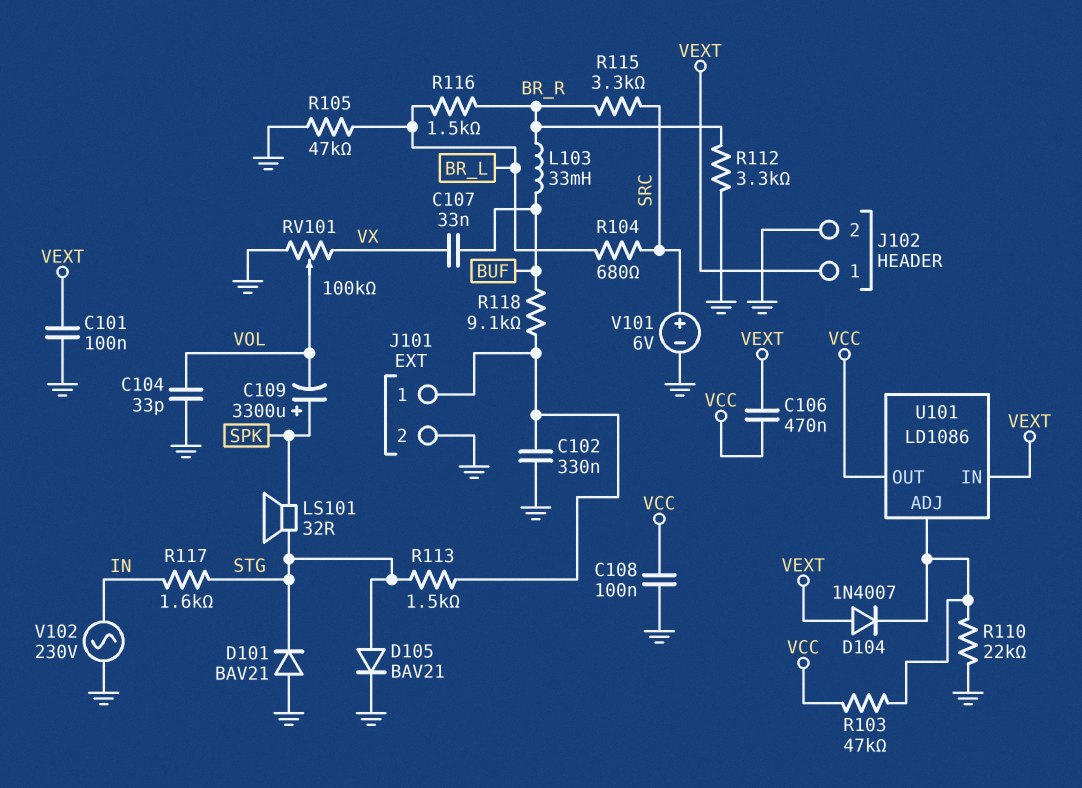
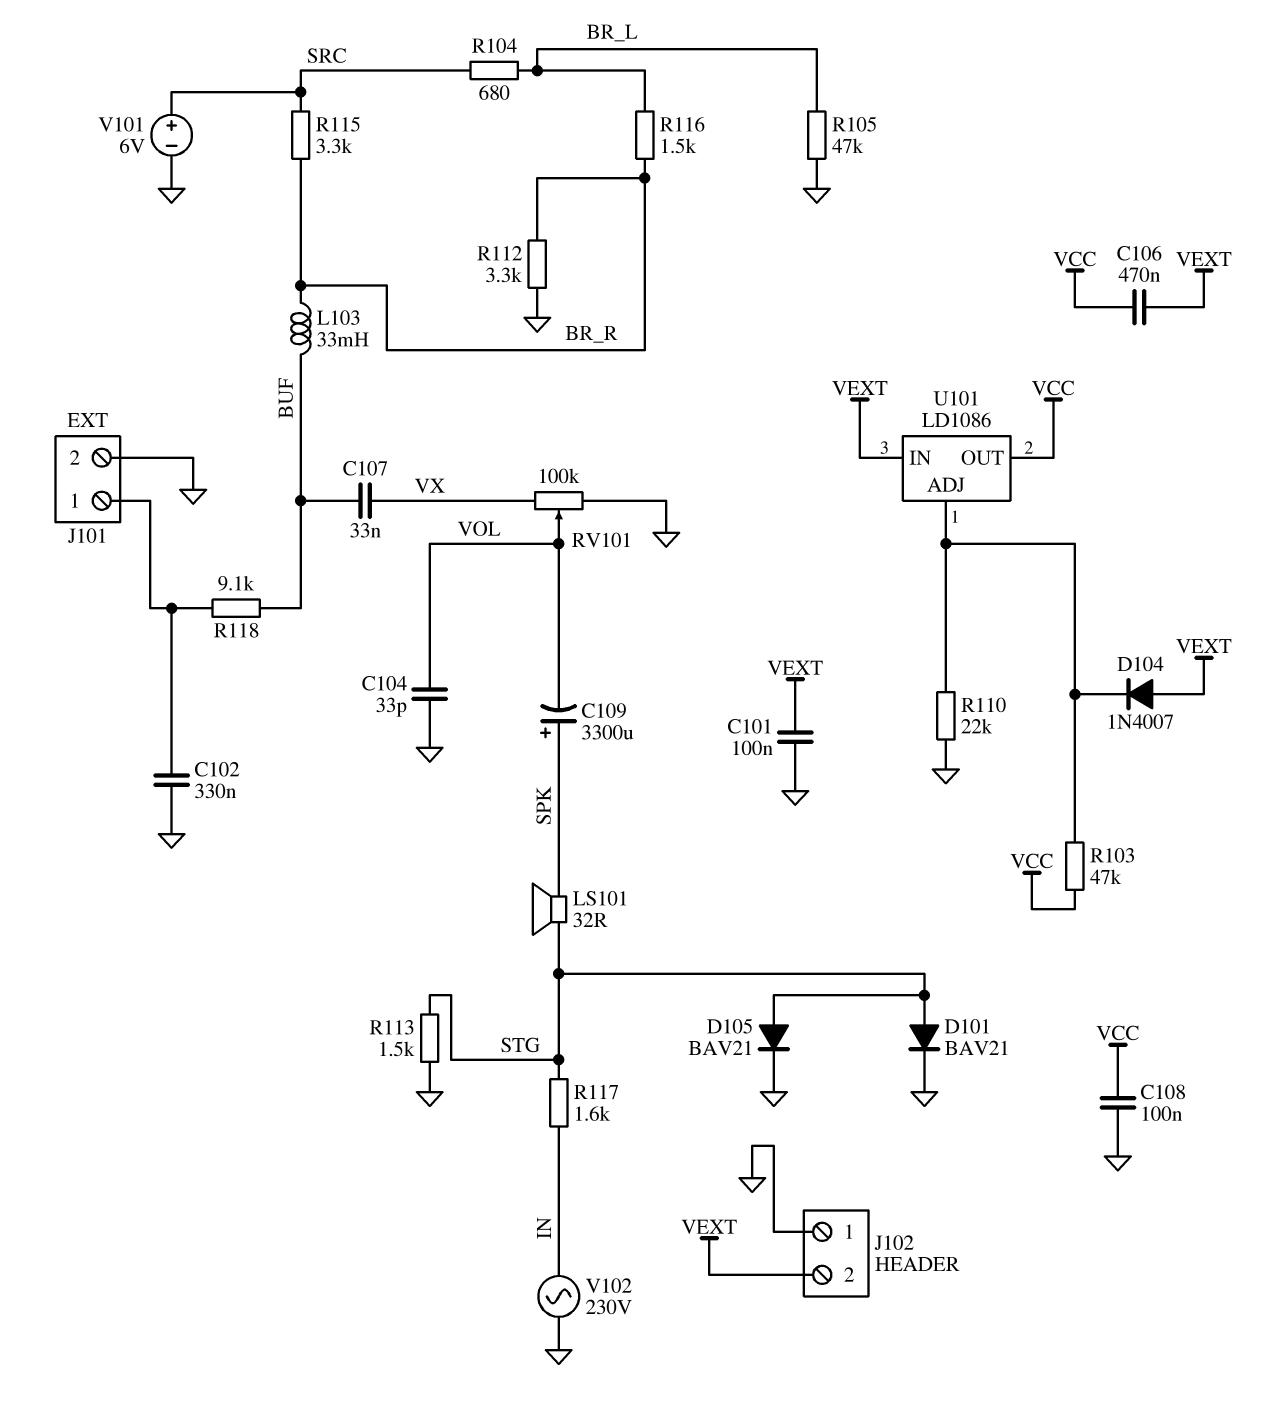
D101: diode BAV21 (A GND, K STG) -> diode BAV21 (A STG, K GND)
J102 pin 1: VEXT -> GND
J102 pin 2: GND -> VEXT
R113: 1.5k (J101/1, STG) -> 1.5k (GND, STG)

